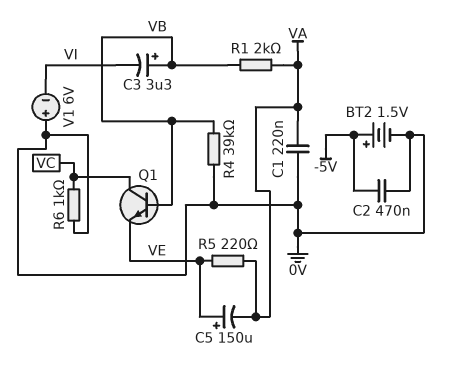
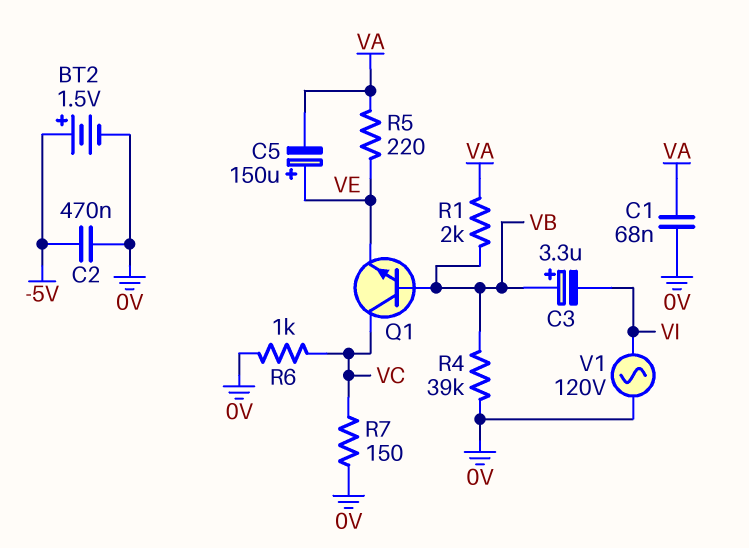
C1: 220nF (0V, VA) -> 68nF (0V, VA)
R7: none -> 150 (0V, VC)
V1: 6V (plus 0V, minus VI) -> AC 120V (0V, VI)

